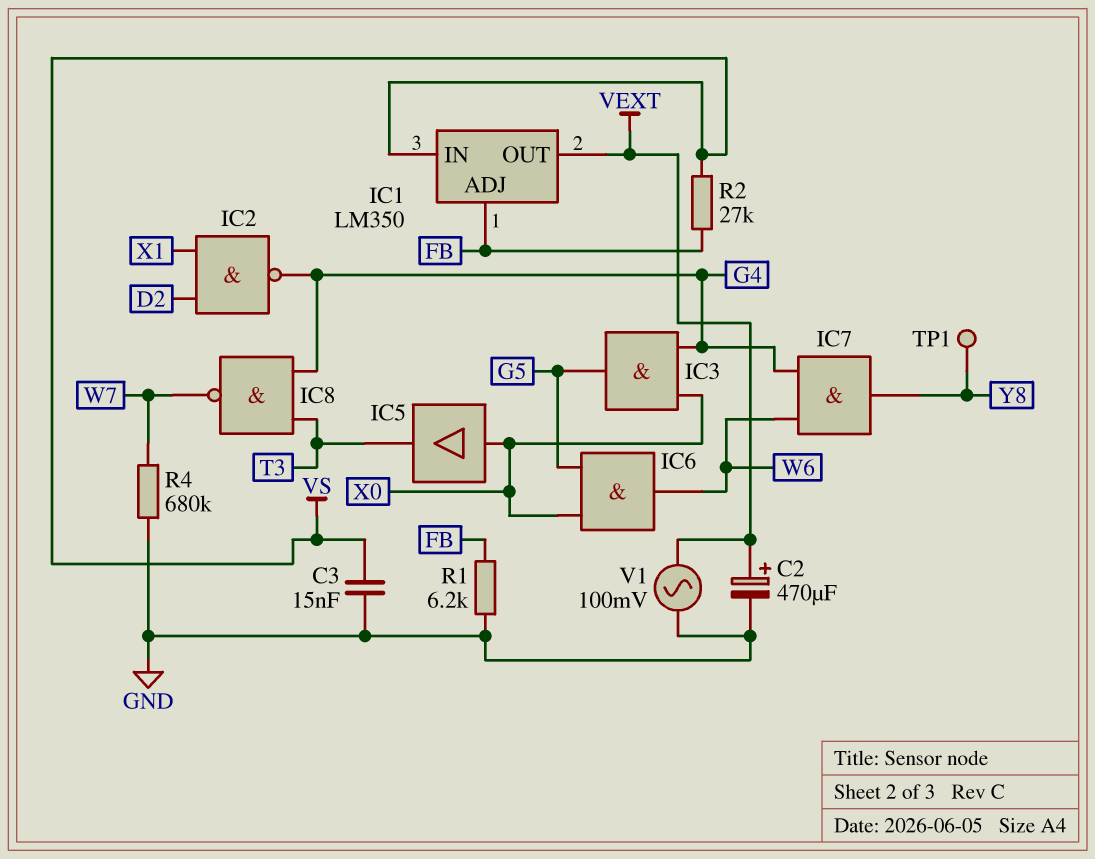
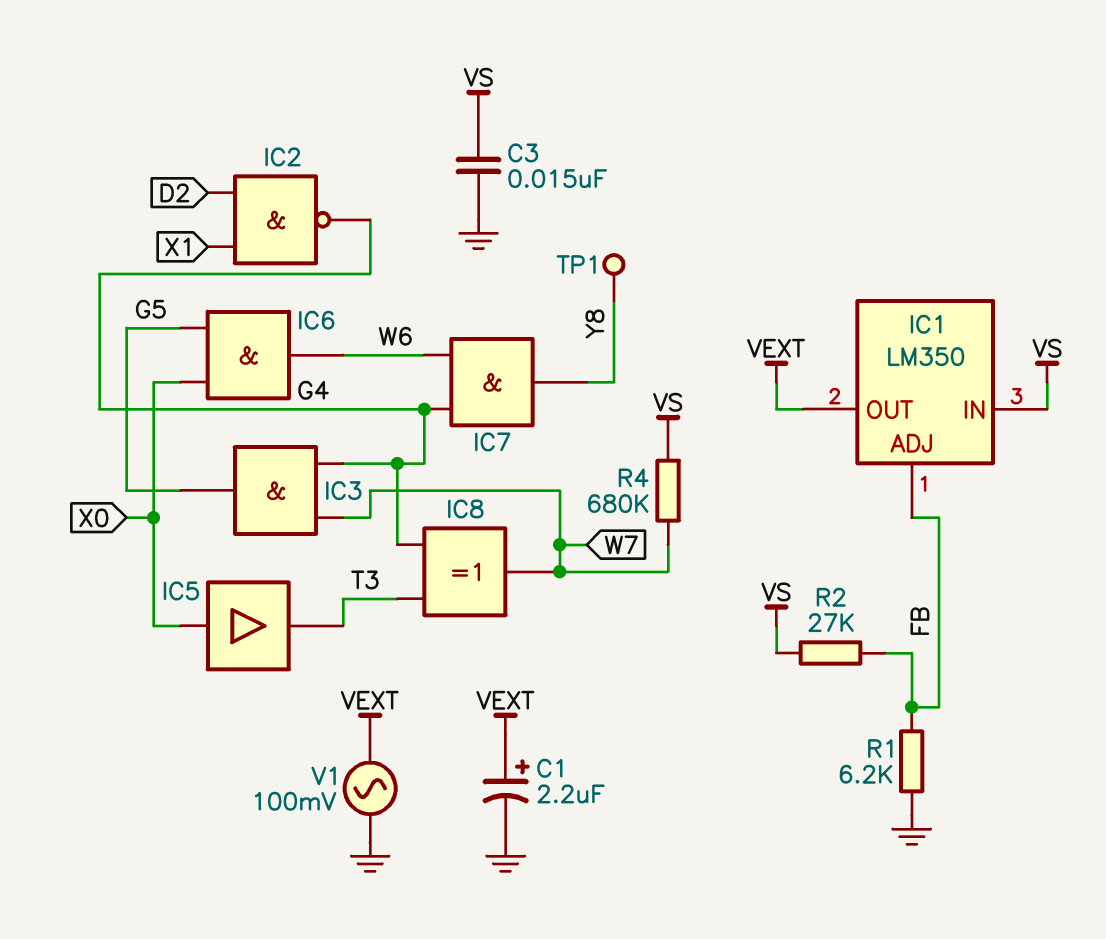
C1: none -> 2.2uF (plus VEXT, minus GND)
C2: 470uF (plus VEXT, minus GND) -> none
IC3: AND (in G4, in X0, out G5) -> AND (in G4, in W7, out G5)
IC8: NAND (in G4, in T3, out W7) -> XOR (in G4, in T3, out W7)
R4: 680k (GND, W7) -> 680k (VS, W7)

